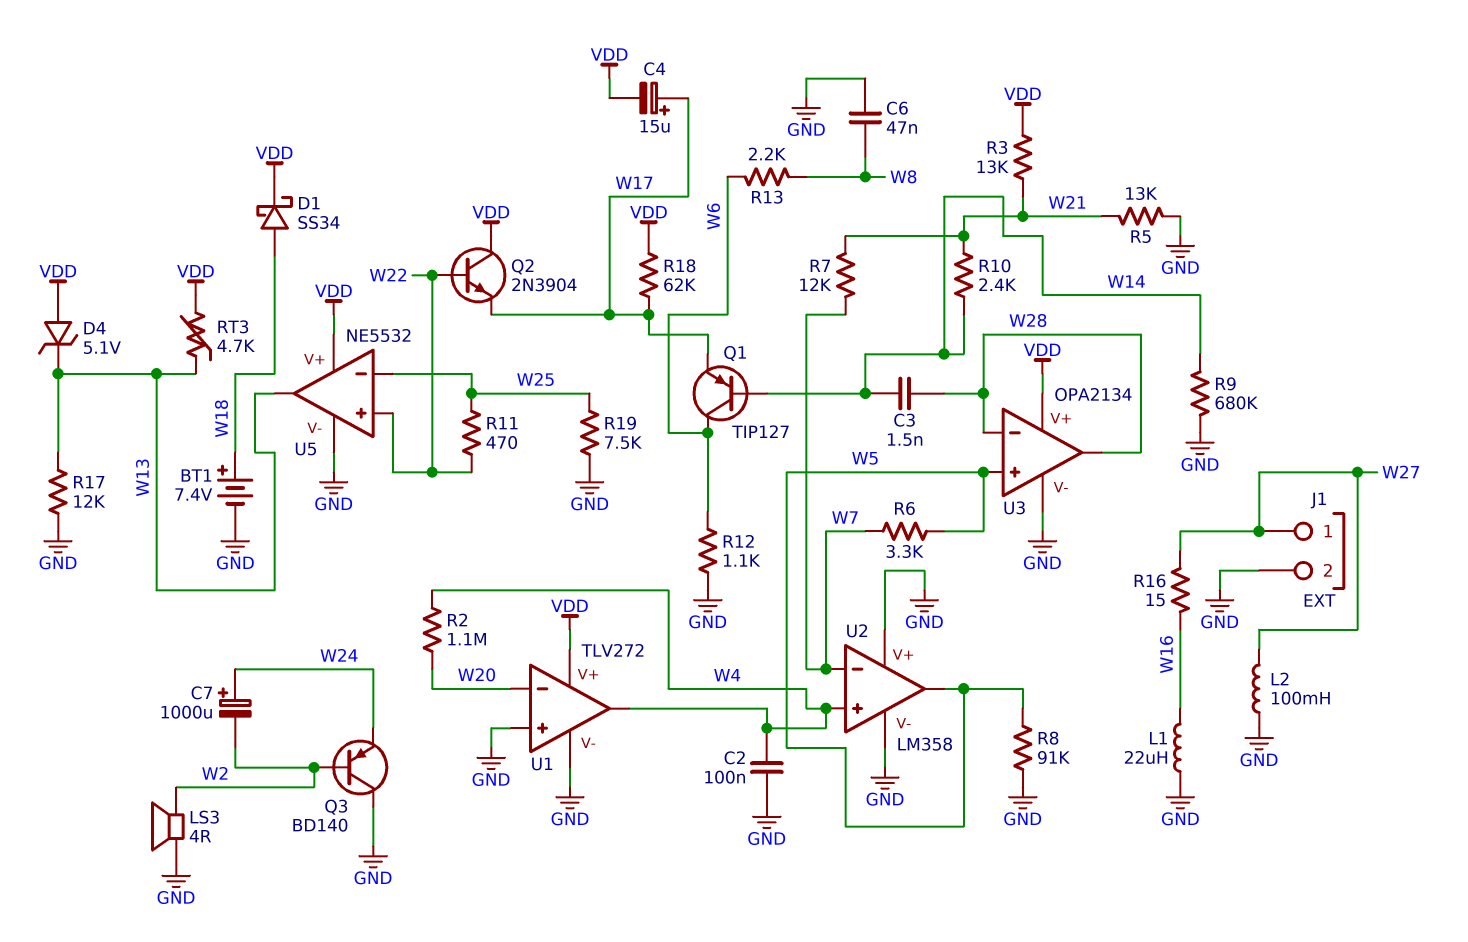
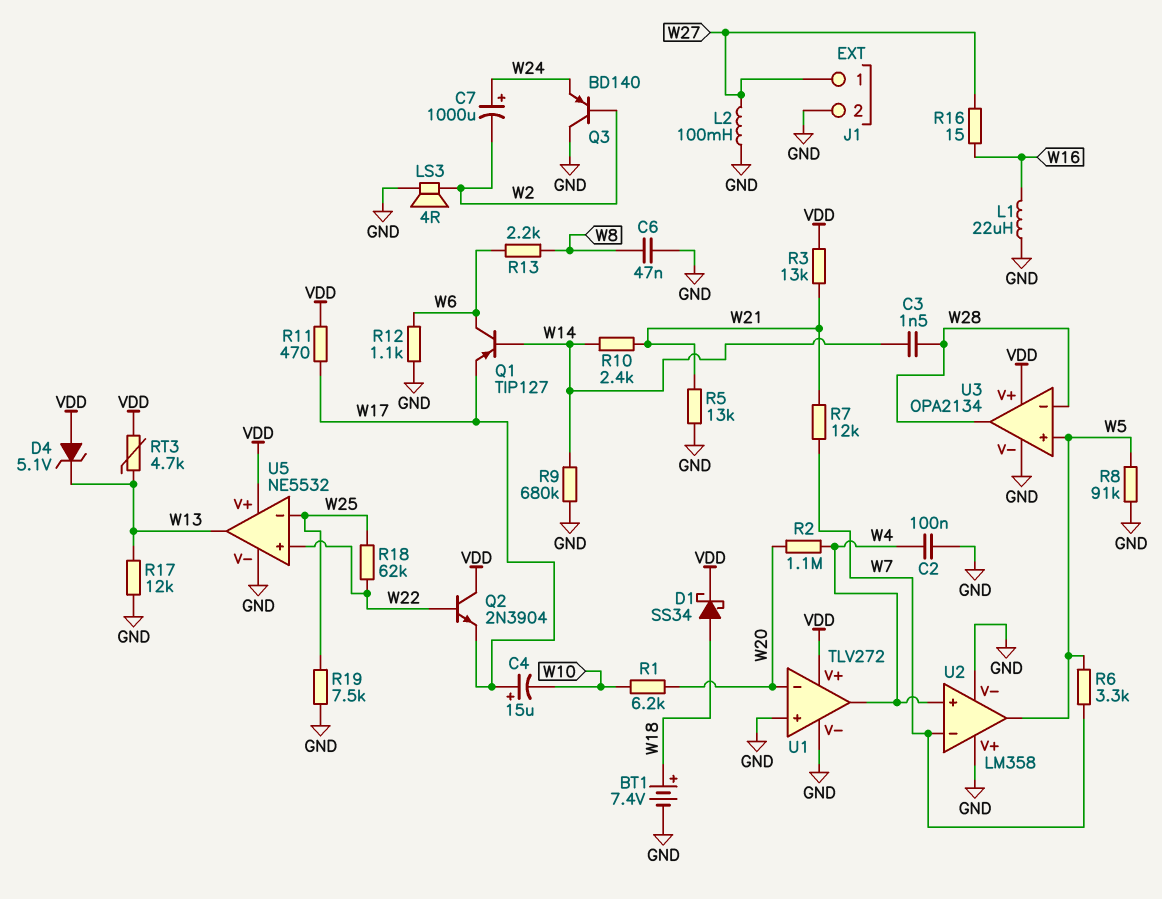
C4: 15uF (plus W17, minus VDD) -> 15uF (plus W17, minus W10)
R1: none -> 6.2k (W10, W20)
R11: 470 (W22, W25) -> 470 (VDD, W17)
R18: 62k (VDD, W17) -> 62k (W22, W25)

